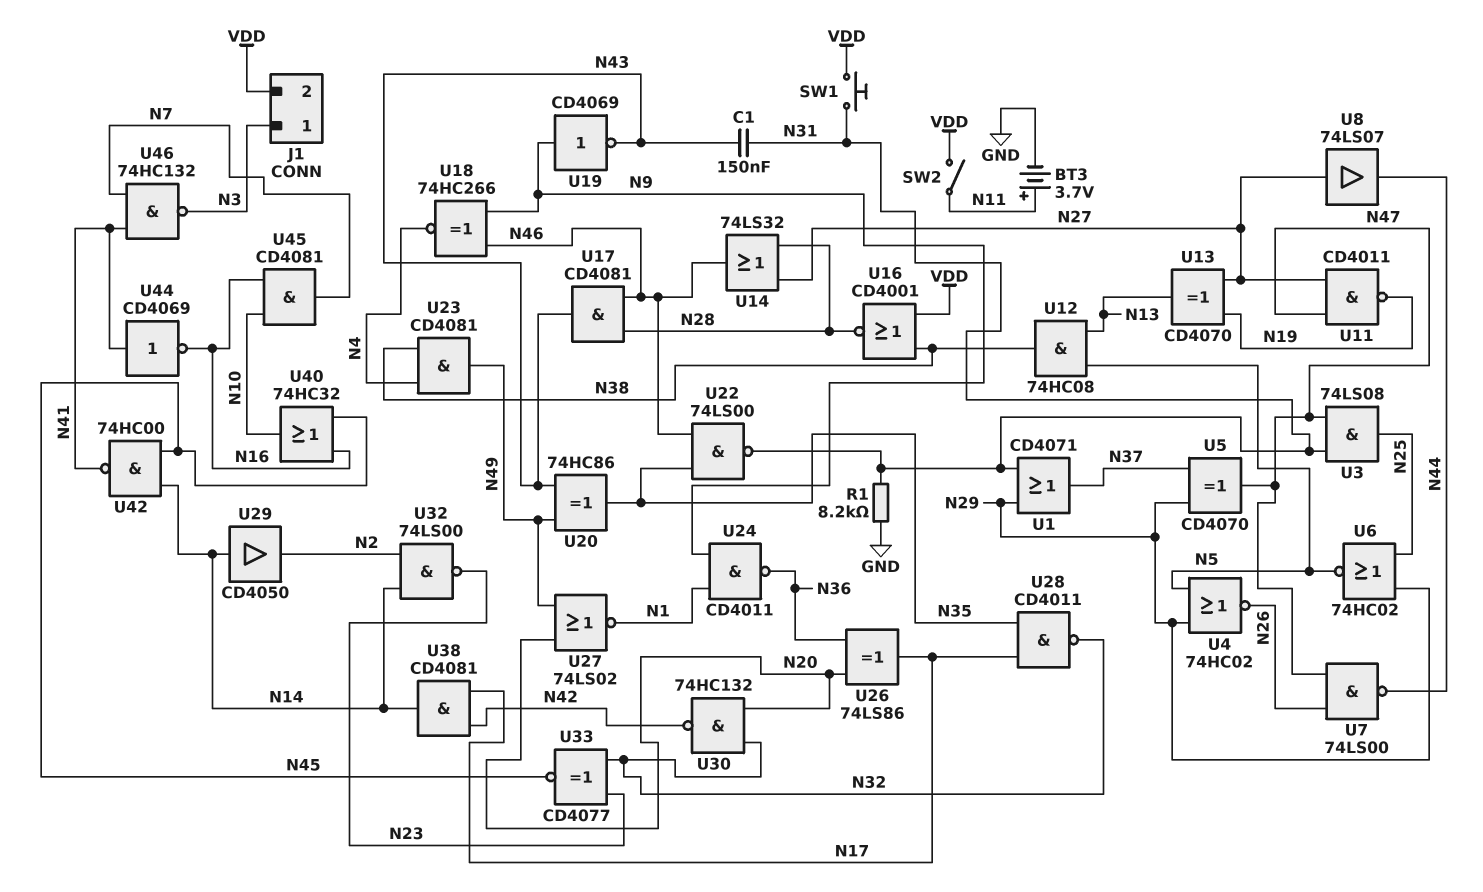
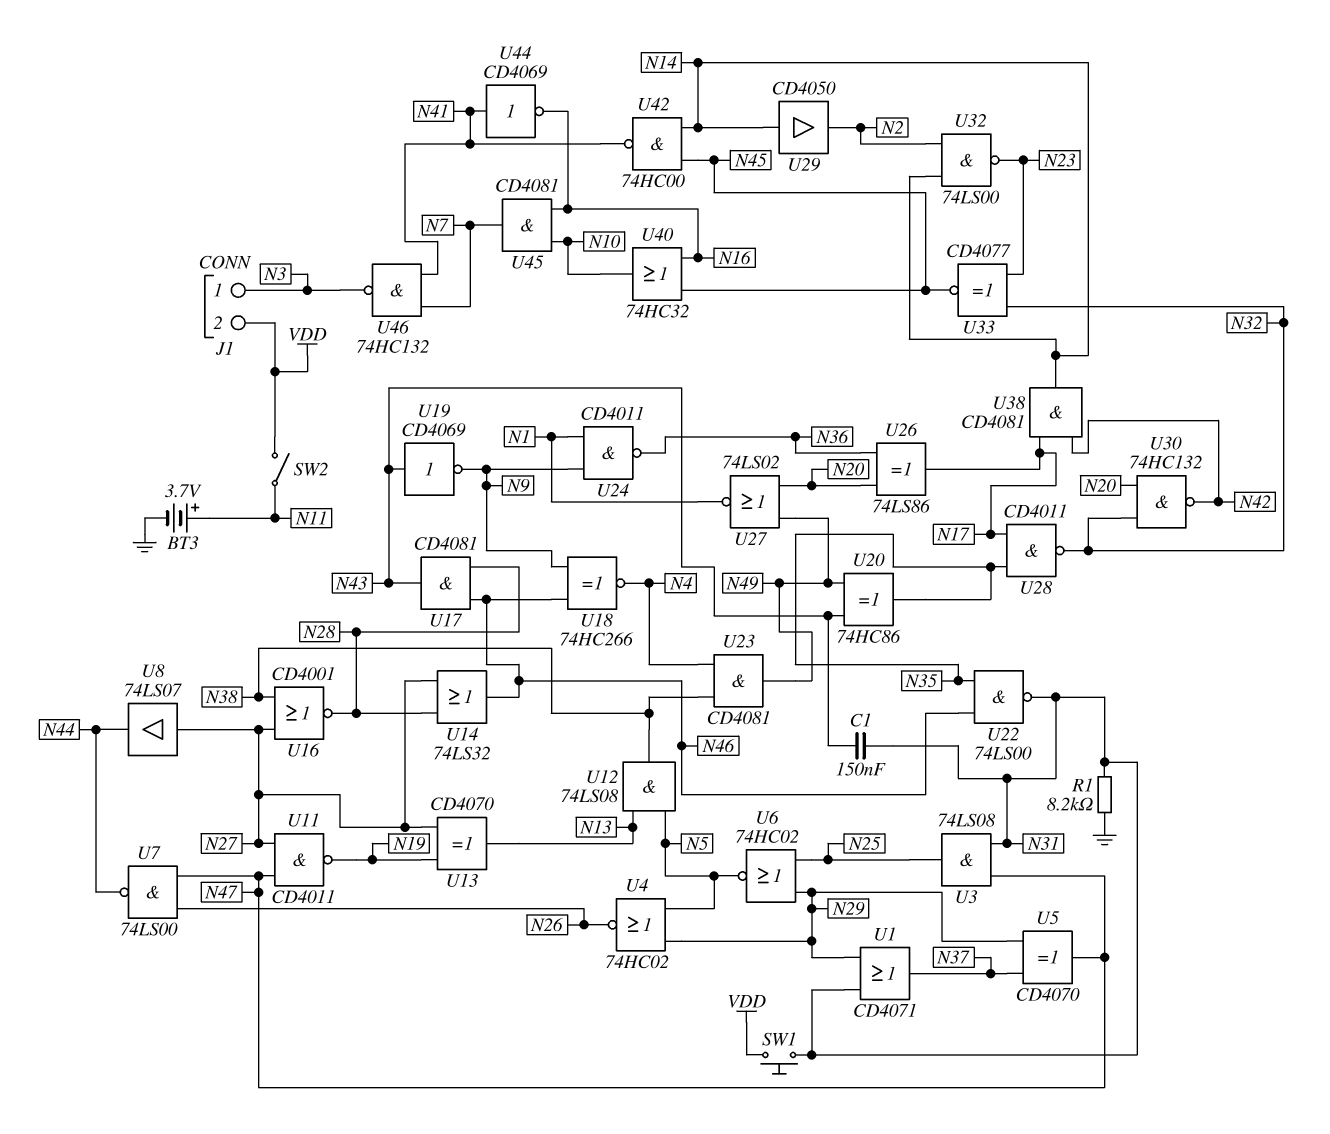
U12: AND 74HC08 (in N5, in N13, out N38) -> AND 74LS08 (in N5, in N13, out N38)
U16: NOR CD4001 (in N38, in VDD, out N28) -> NOR CD4001 (in N27, in N38, out N28)
U19: NOT CD4069 (in N9, out N43) -> NOT CD4069 (in N43, out N9)

